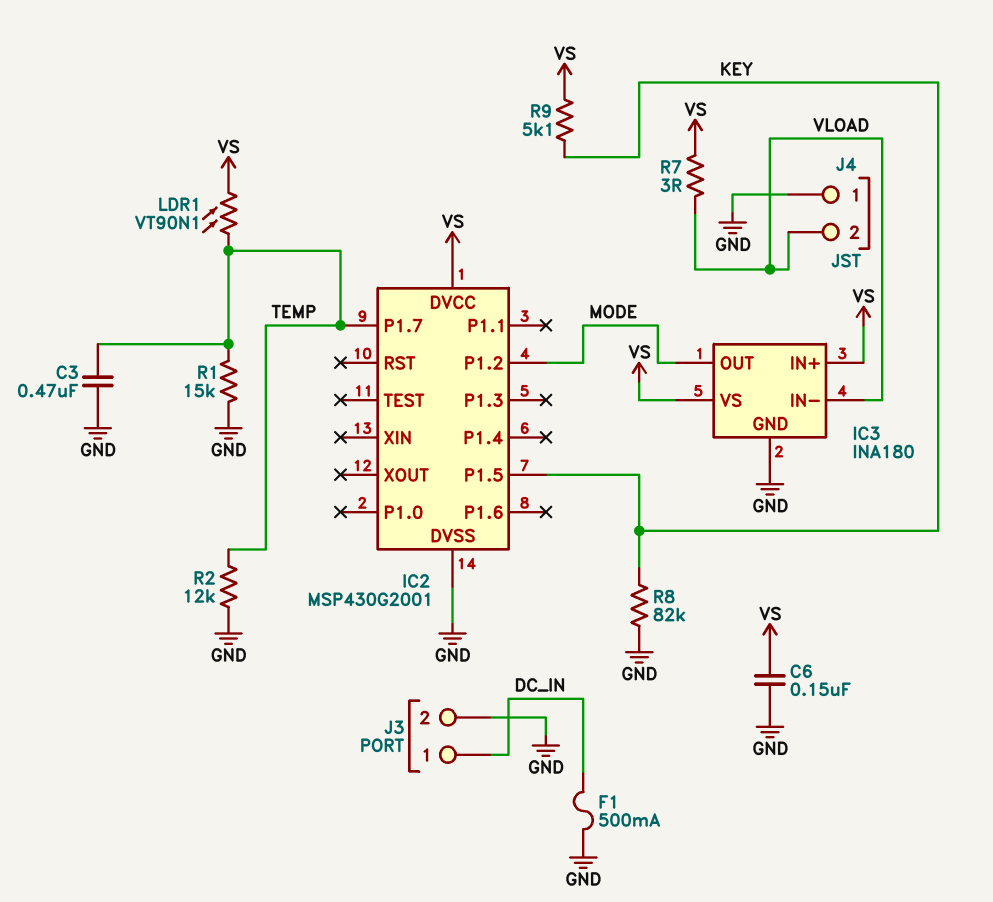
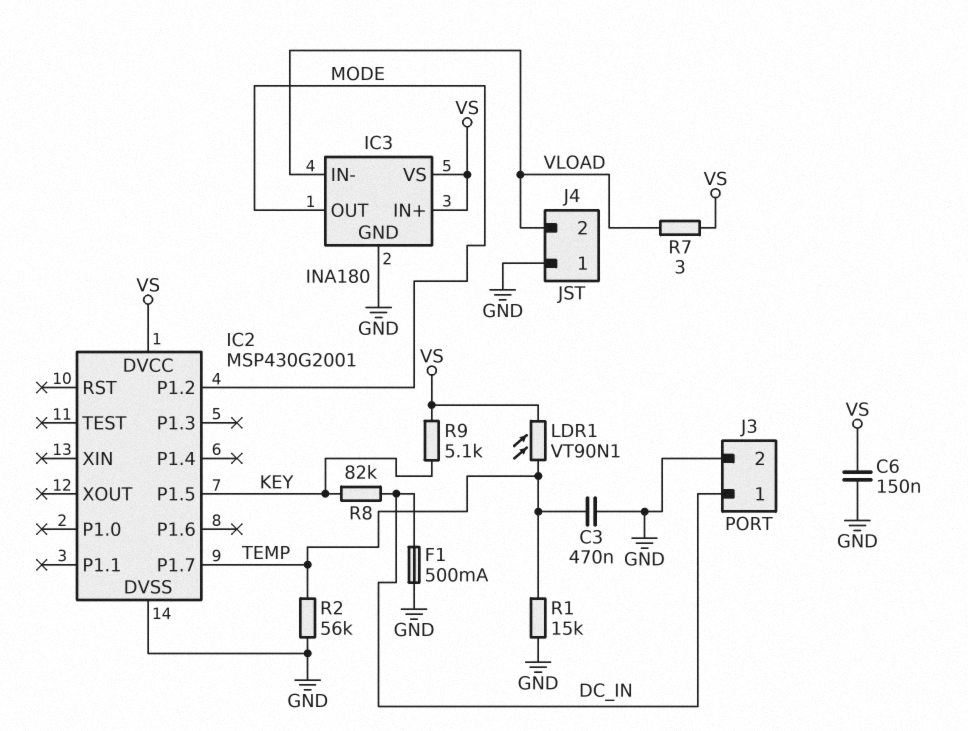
R2: 12k (GND, TEMP) -> 56k (GND, TEMP)
R8: 82k (GND, KEY) -> 82k (DC_IN, KEY)

